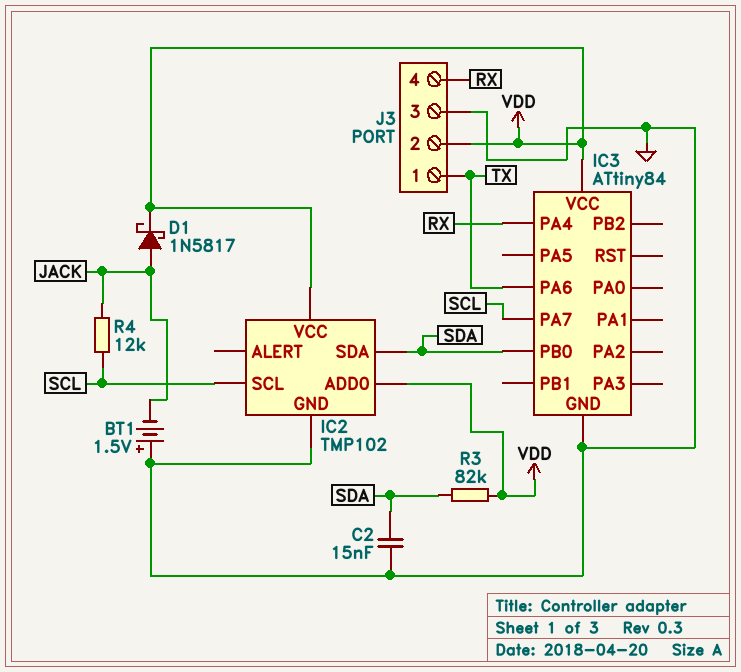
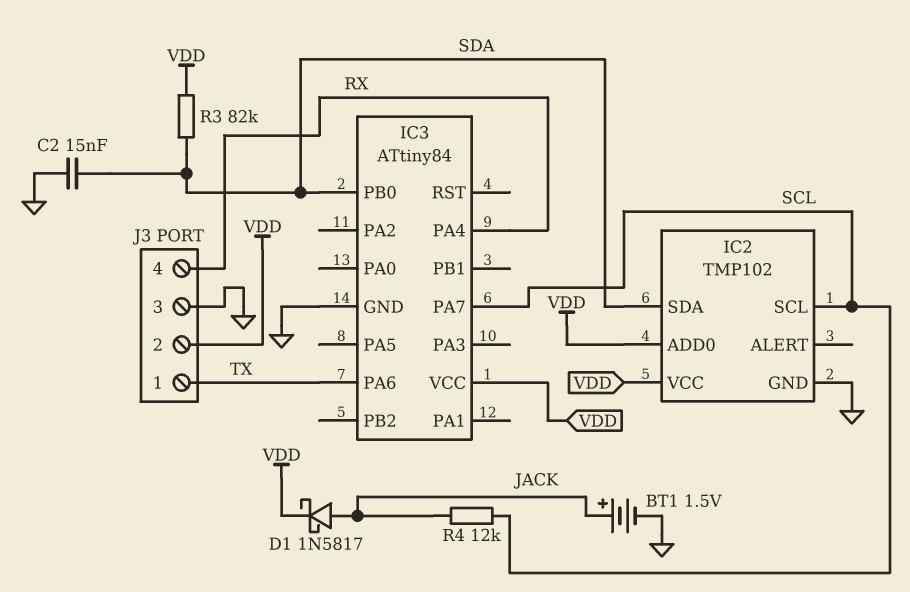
BT1: 1.5V (plus GND, minus JACK) -> 1.5V (plus JACK, minus GND)

